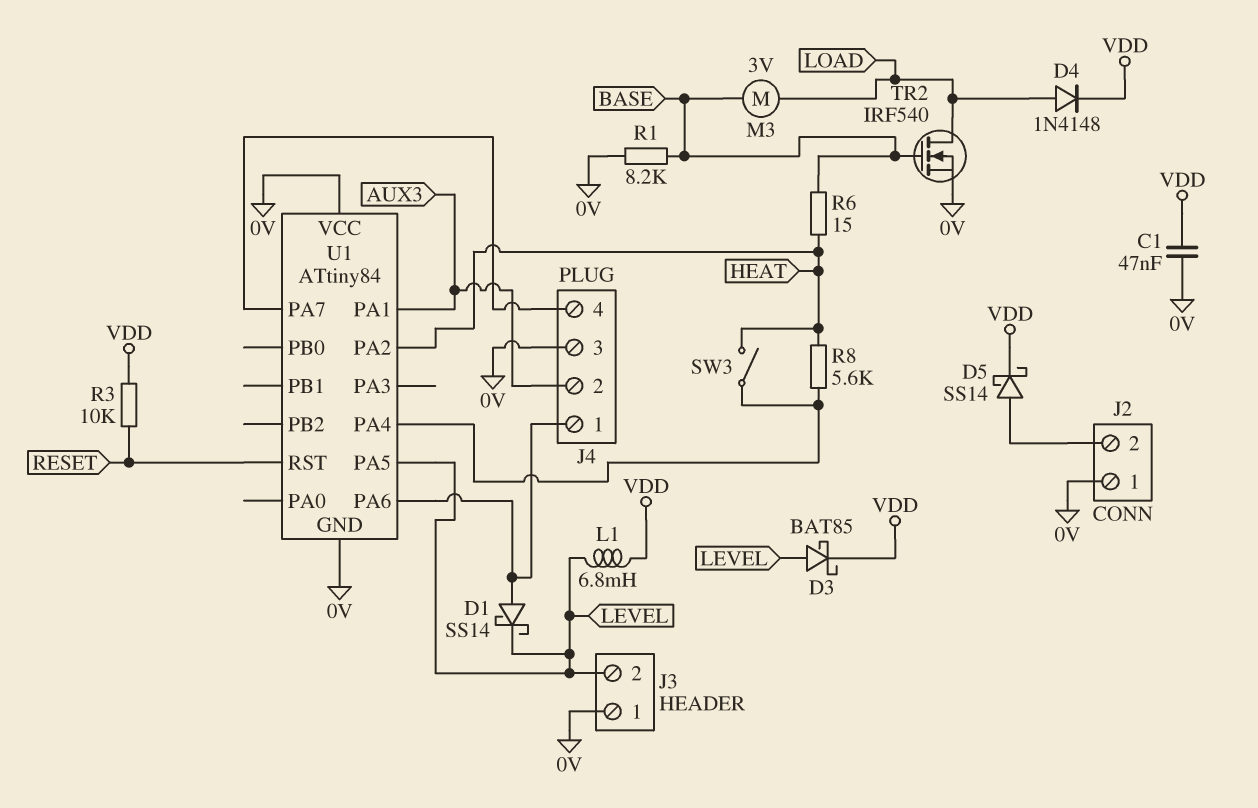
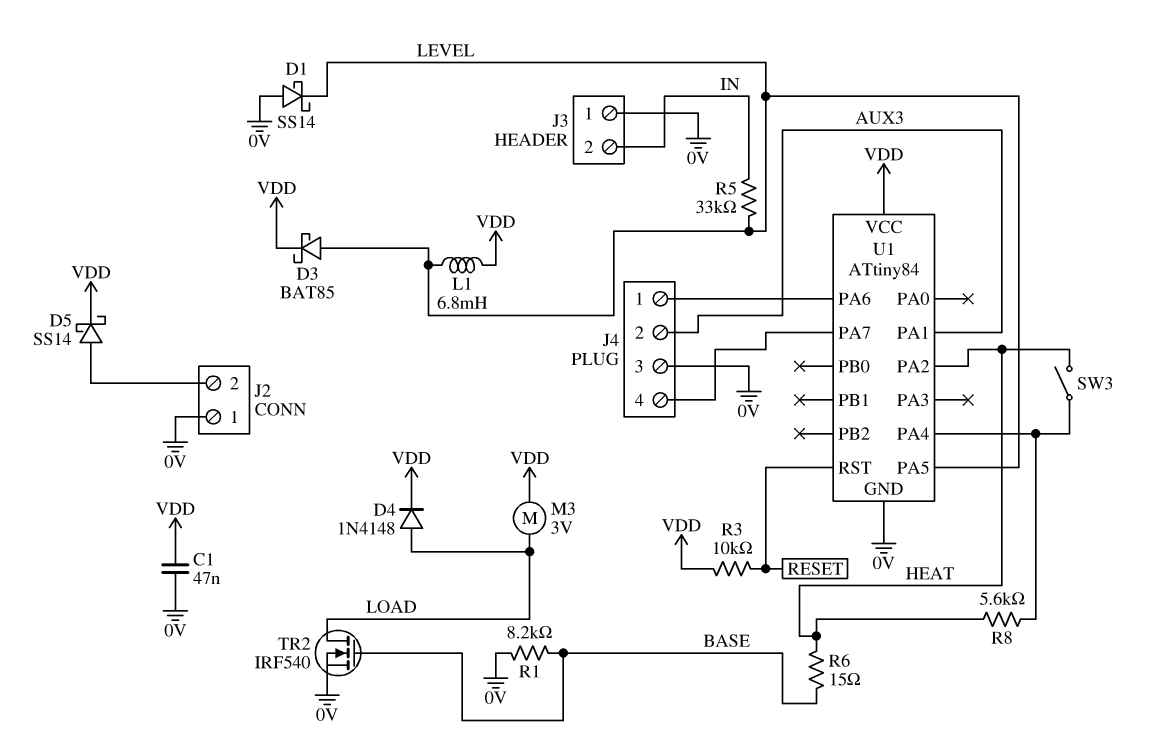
D1: schottky SS14 (A J4/1, K LEVEL) -> schottky SS14 (A 0V, K LEVEL)
J3 pin 2: LEVEL -> IN
M3: motor 3V (BASE, LOAD) -> motor 3V (LOAD, VDD)
R5: none -> 33k (IN, LEVEL)
U1 pin VCC: 0V -> VDD

